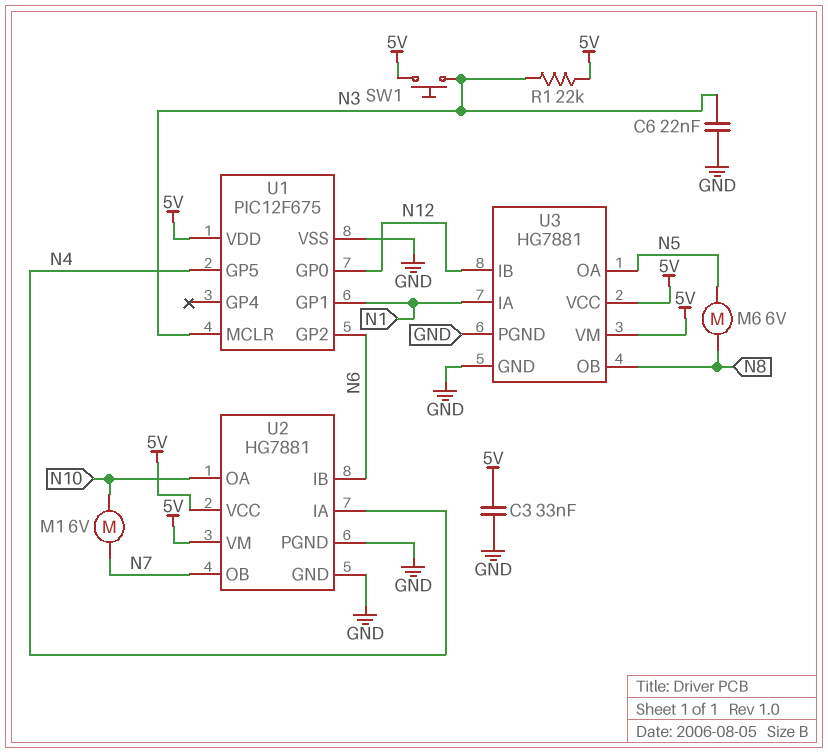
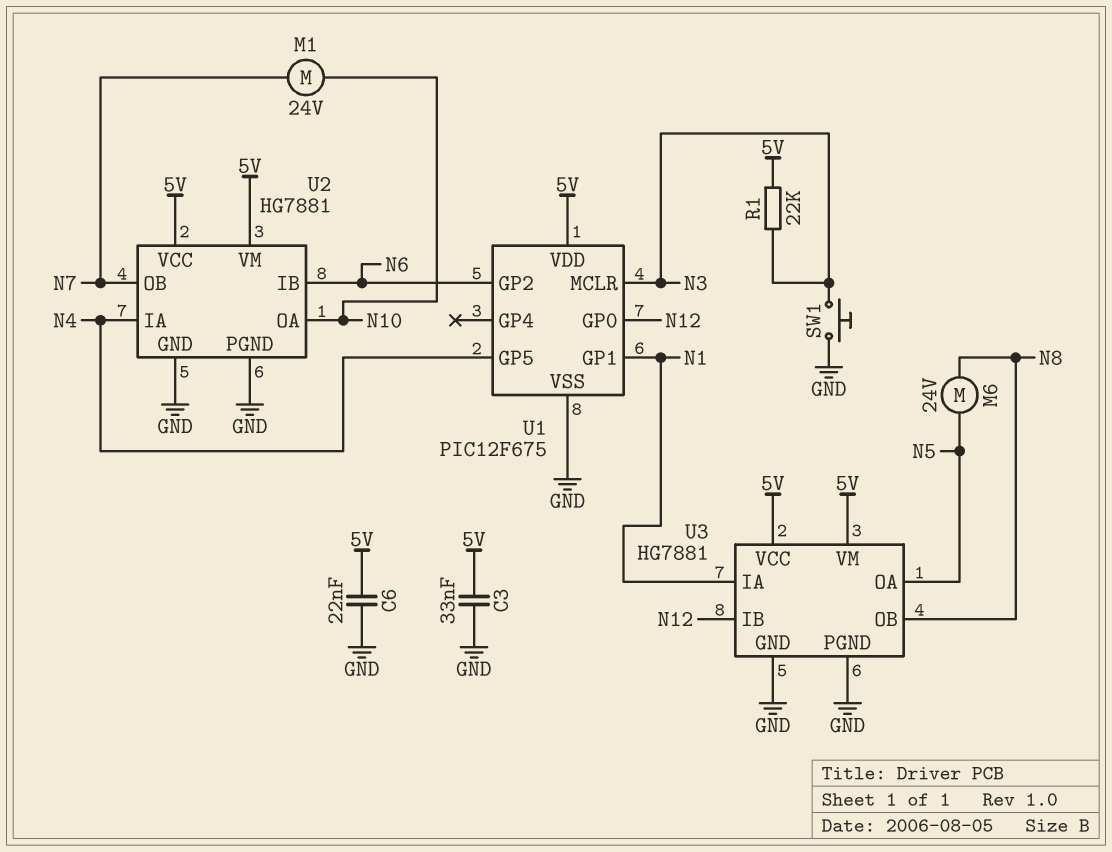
C6: 22nF (GND, N3) -> 22nF (5V, GND)
M1: motor 6V (N7, N10) -> motor 24V (N7, N10)
M6: motor 6V (N5, N8) -> motor 24V (N5, N8)
SW1: button (5V, N3) -> button (GND, N3)

